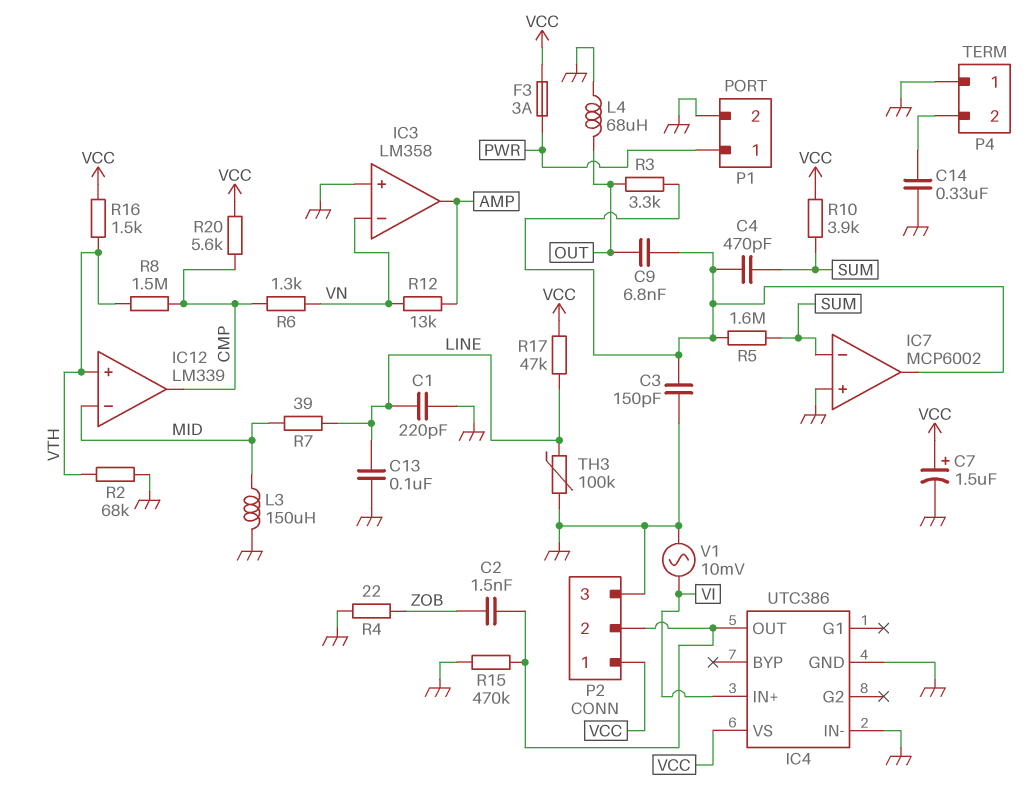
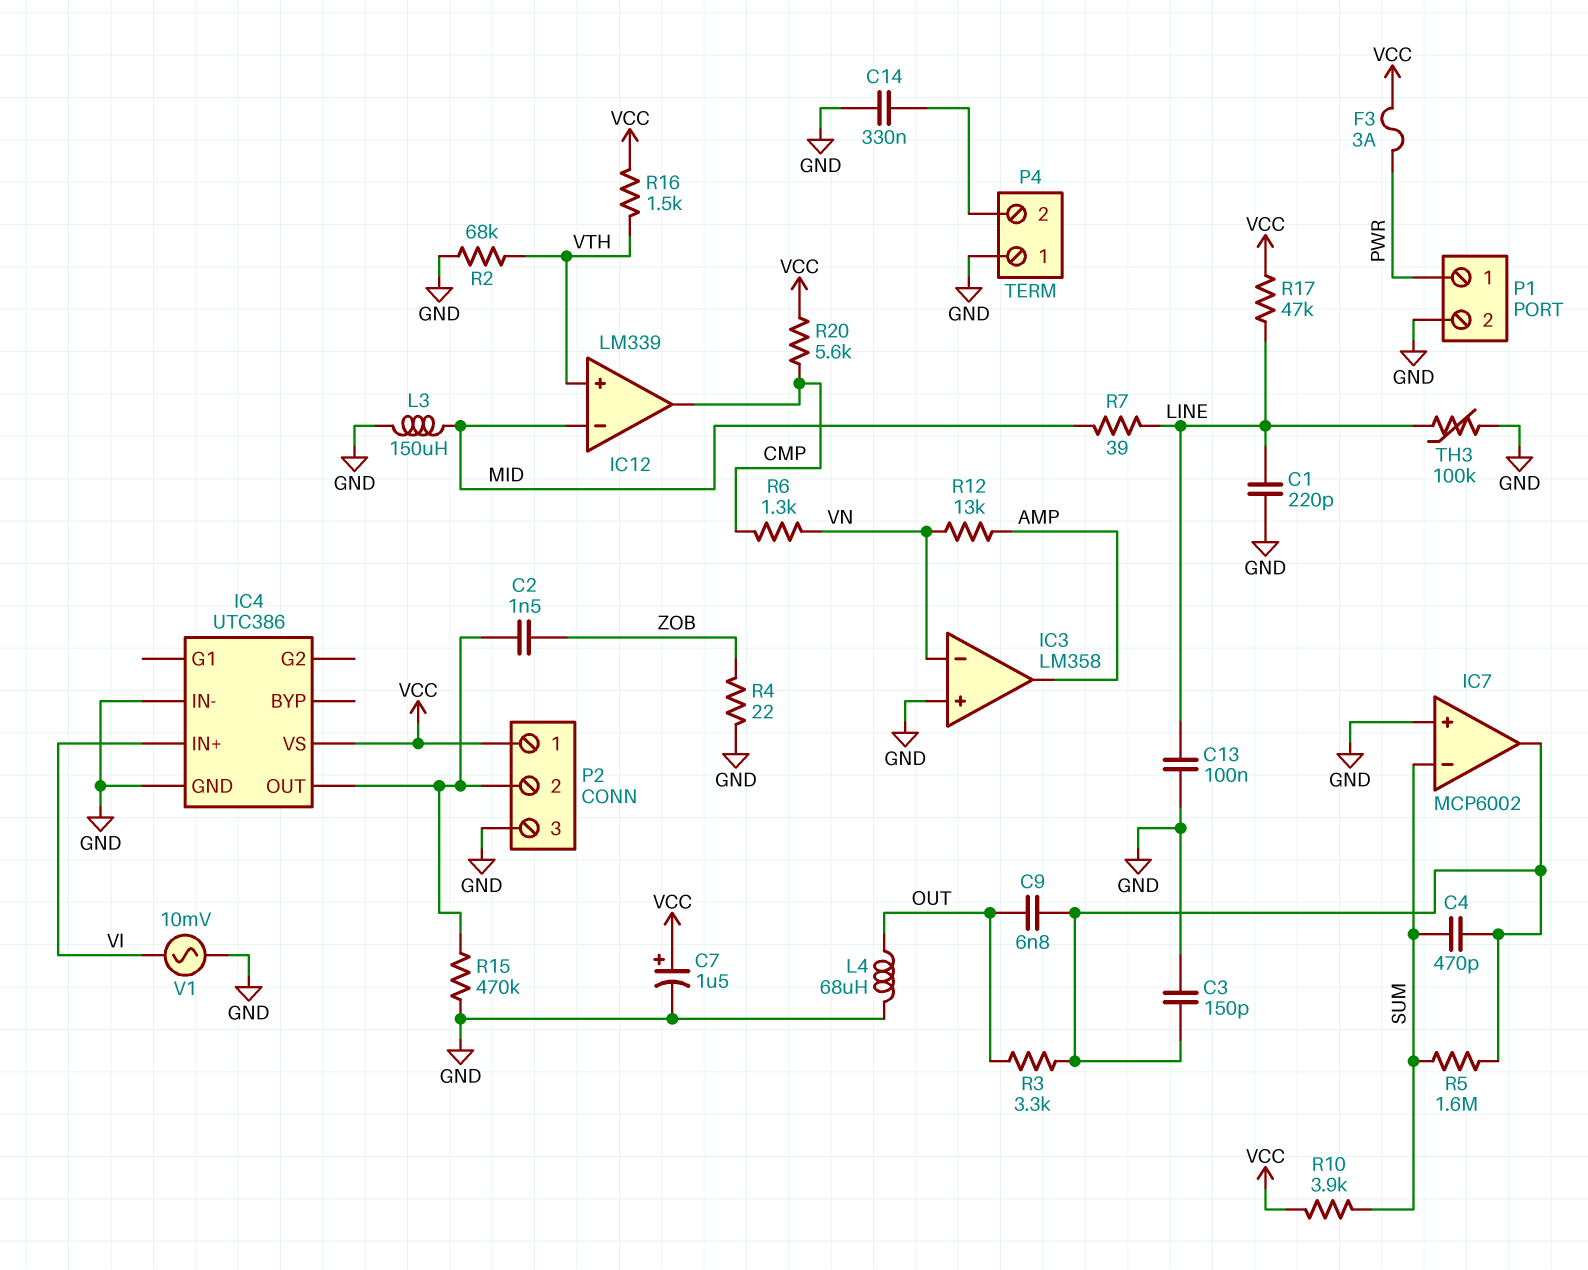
R8: 1.5M (CMP, VTH) -> none

